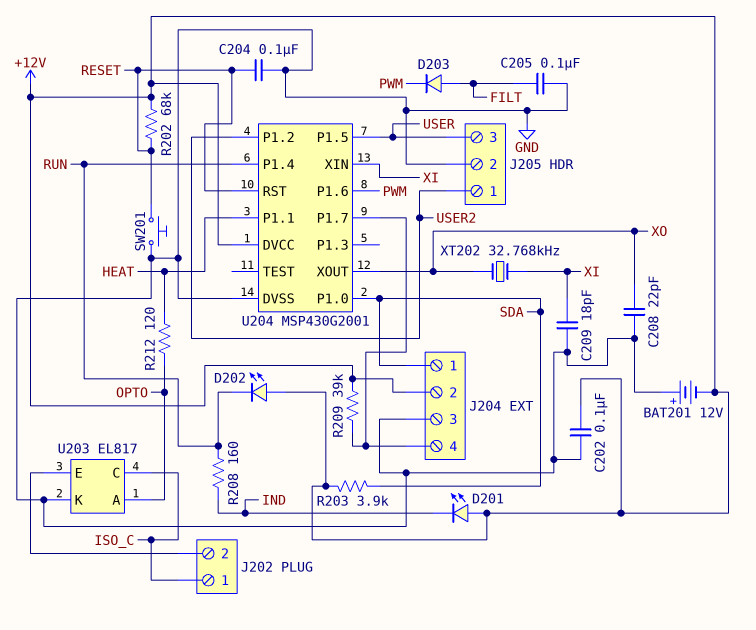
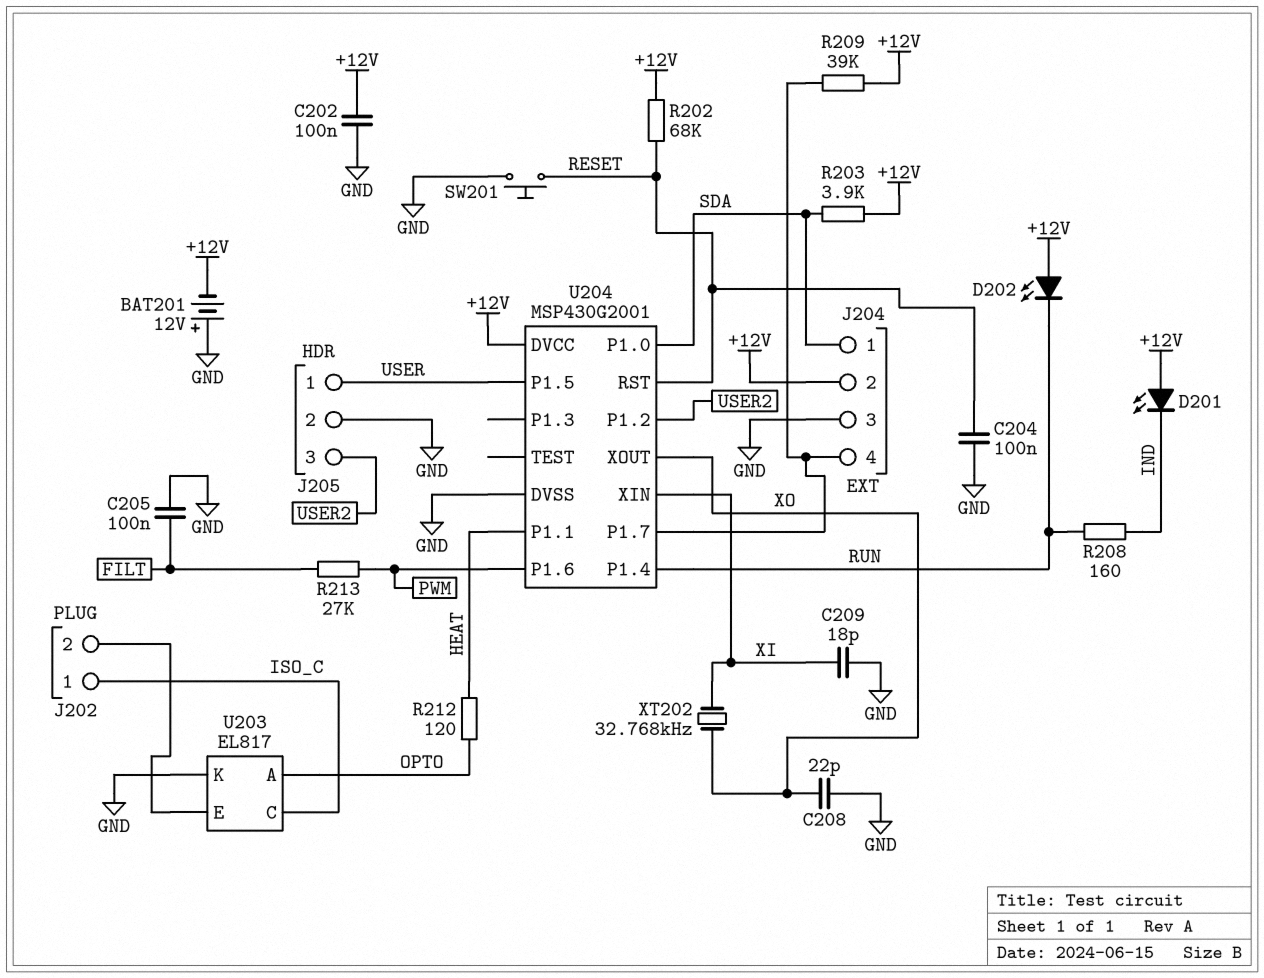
D203: diode (A FILT, K PWM) -> none
J205 pin 1: USER2 -> USER
J205 pin 3: USER -> USER2
R213: none -> 27k (FILT, PWM)

